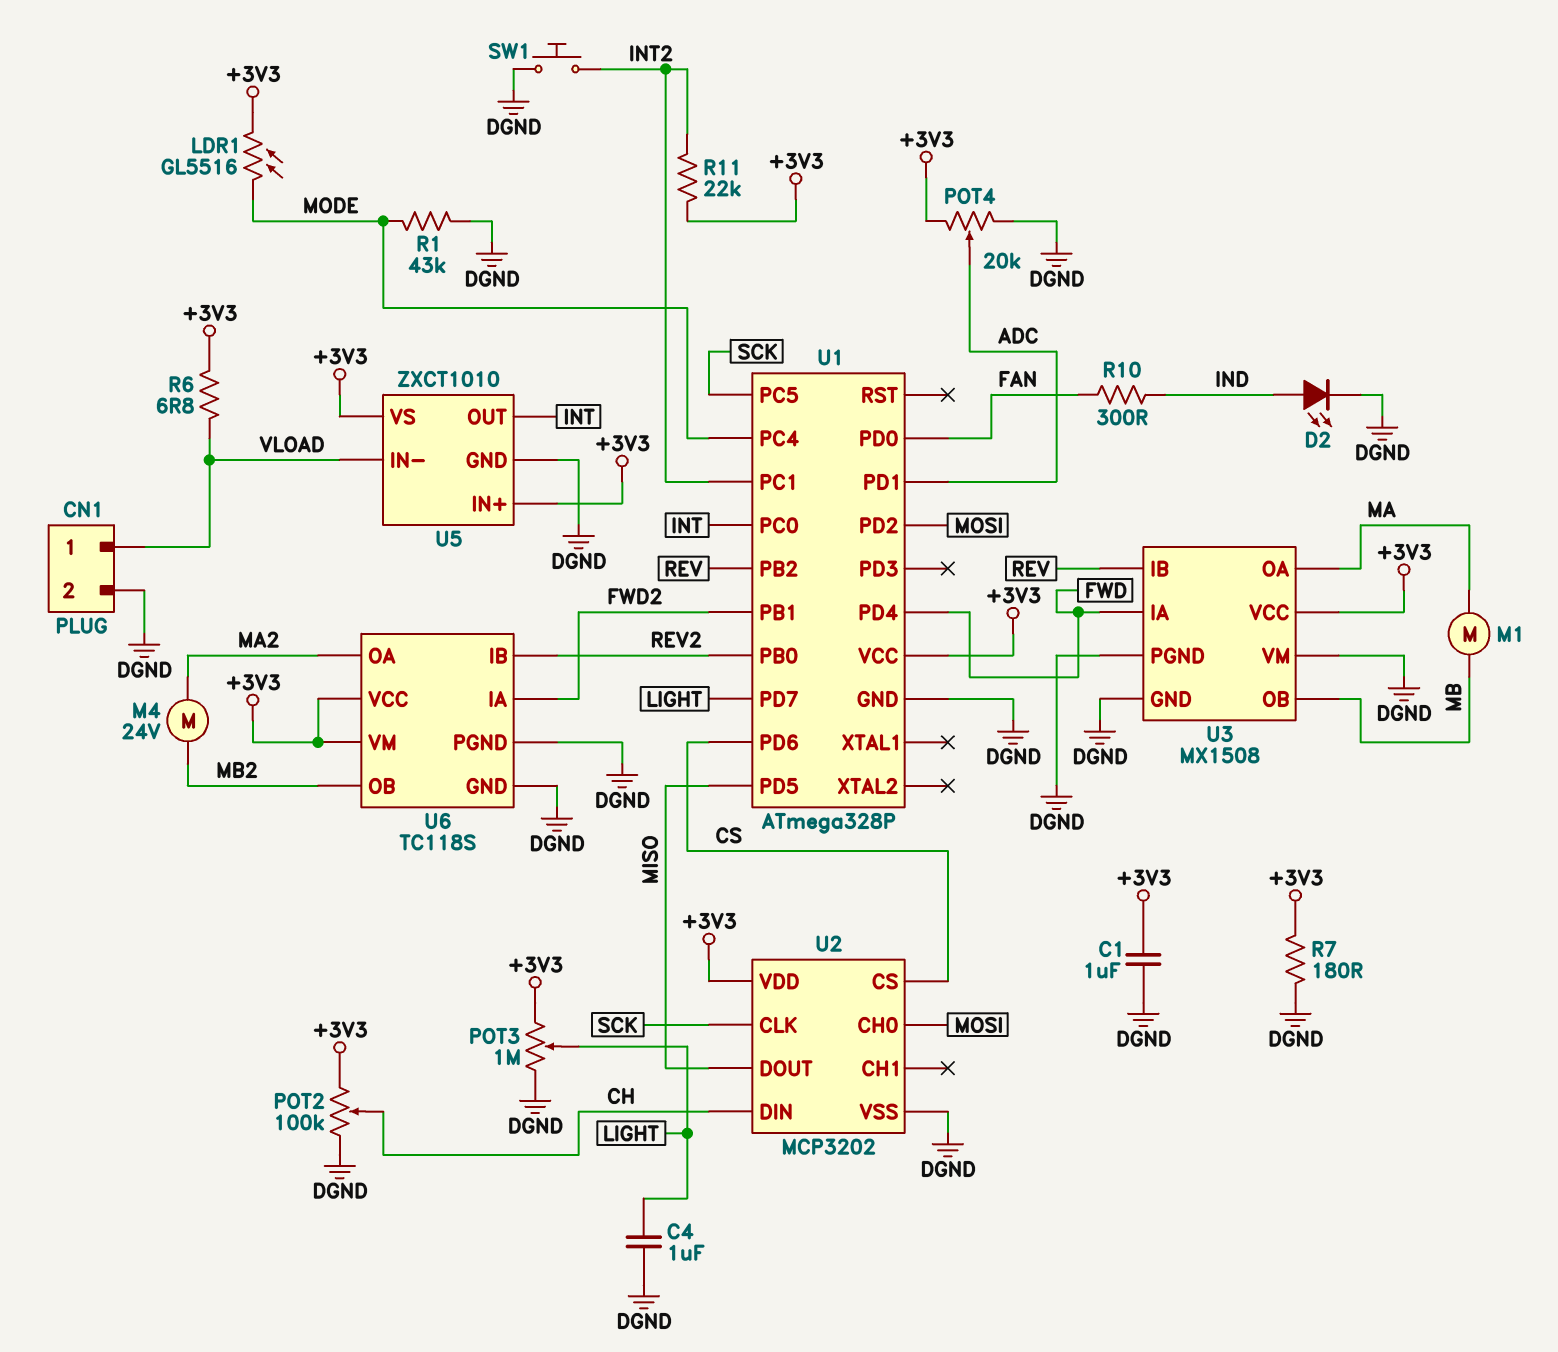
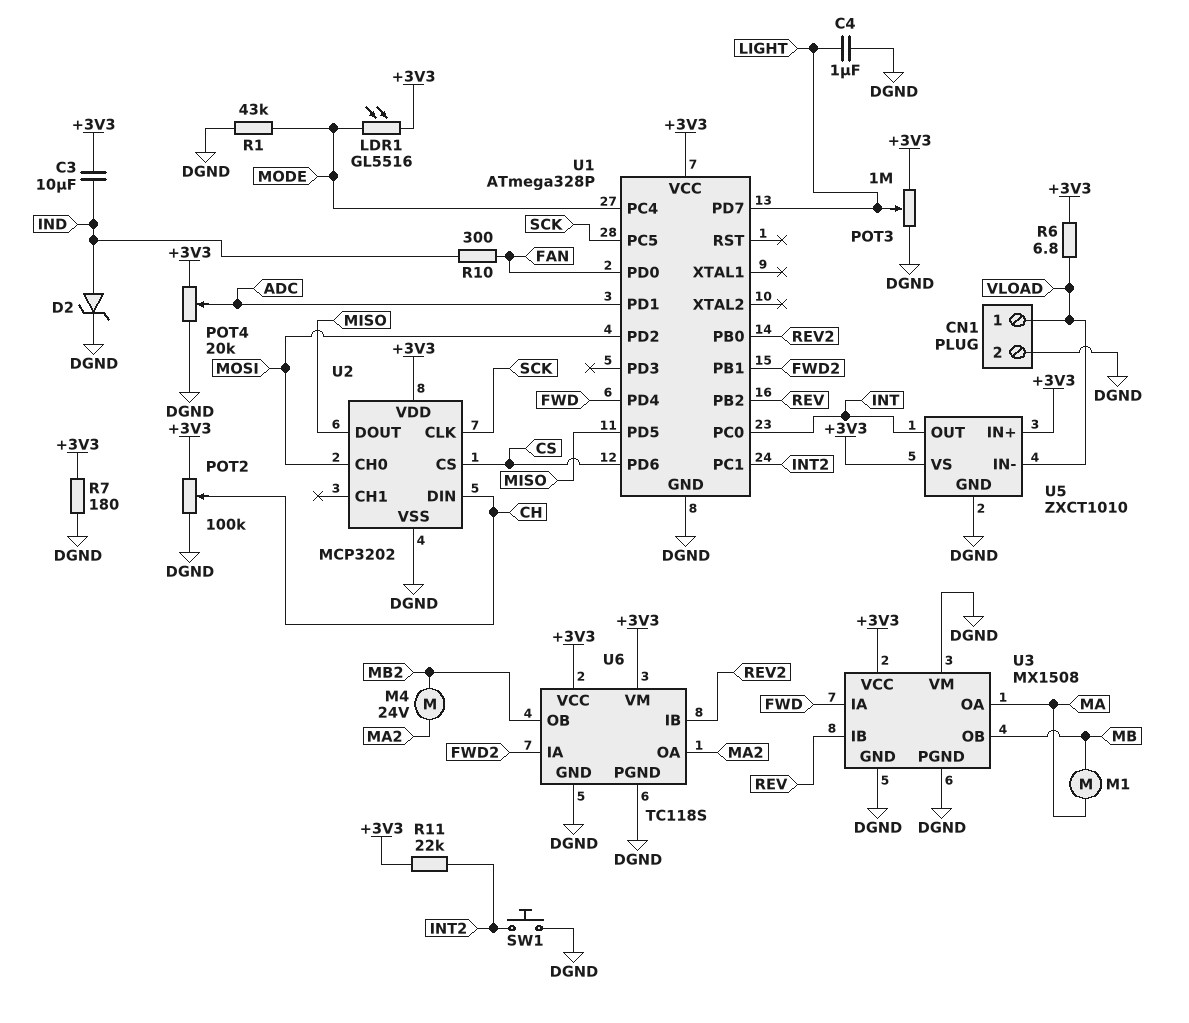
C1: 1uF (+3V3, DGND) -> none
C3: none -> 10uF (+3V3, IND)
D2: LED (A IND, K DGND) -> zener (A IND, K DGND)

